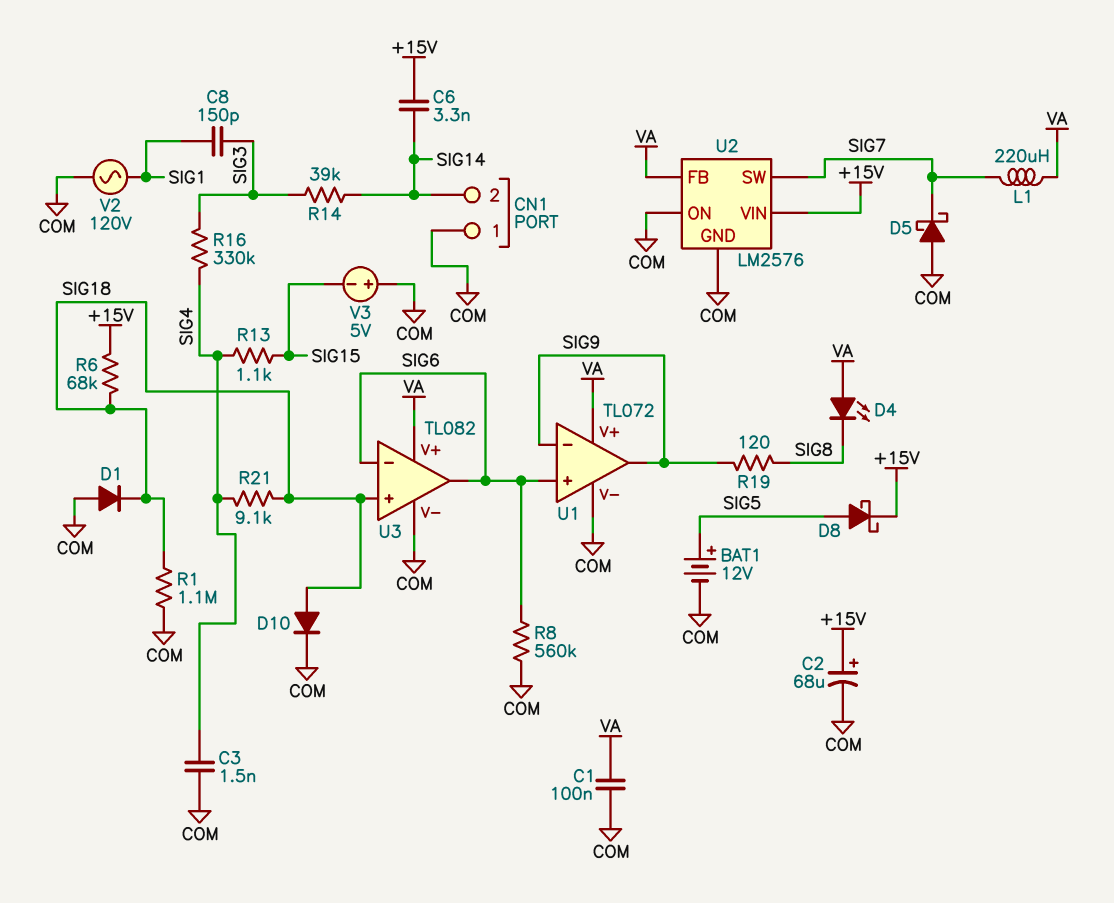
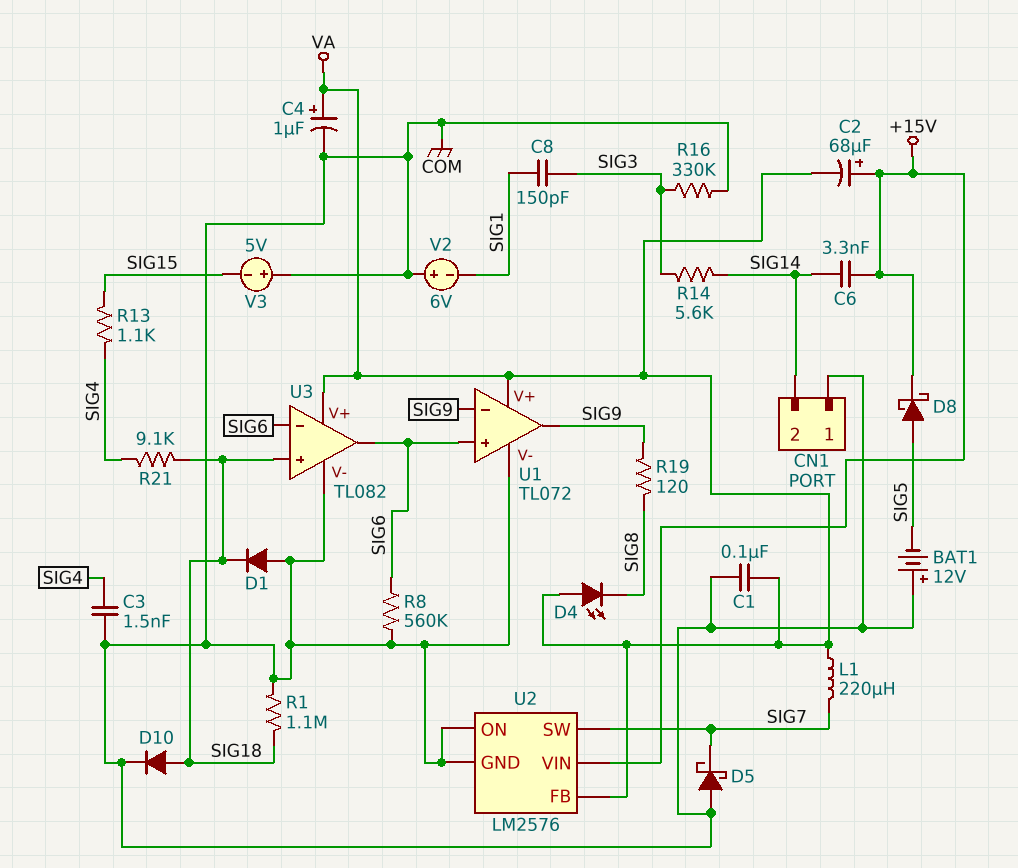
BAT1: 12V (plus SIG5, minus COM) -> 12V (plus COM, minus SIG5)
C2: 68uF (plus +15V, minus COM) -> 68uF (plus +15V, minus VA)
C4: none -> 1uF (plus VA, minus COM)
R6: 68k (+15V, SIG18) -> none
R14: 39k (SIG3, SIG14) -> 5.6k (SIG3, SIG14)
R16: 330k (SIG3, SIG4) -> 330k (COM, SIG3)
V2: AC 120V (COM, SIG1) -> 6V (plus COM, minus SIG1)

